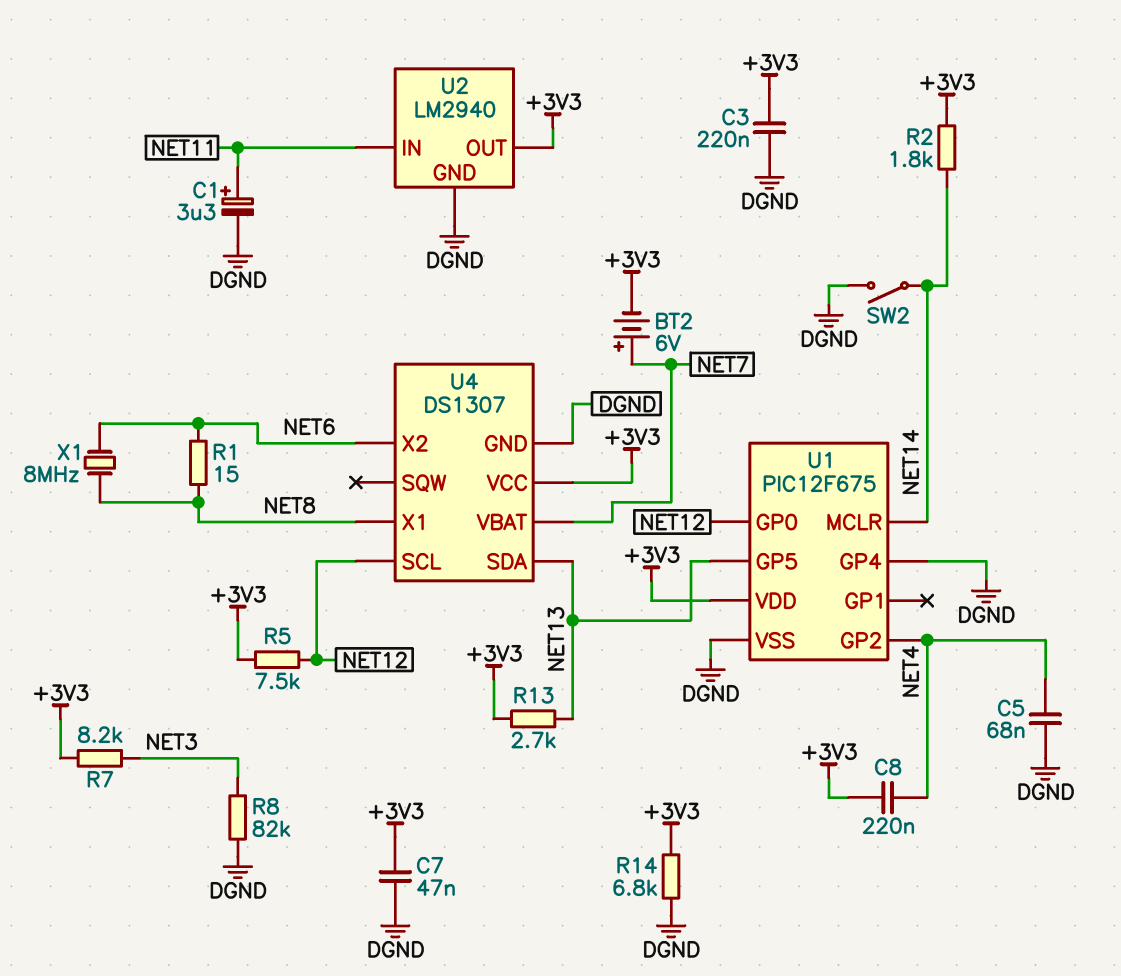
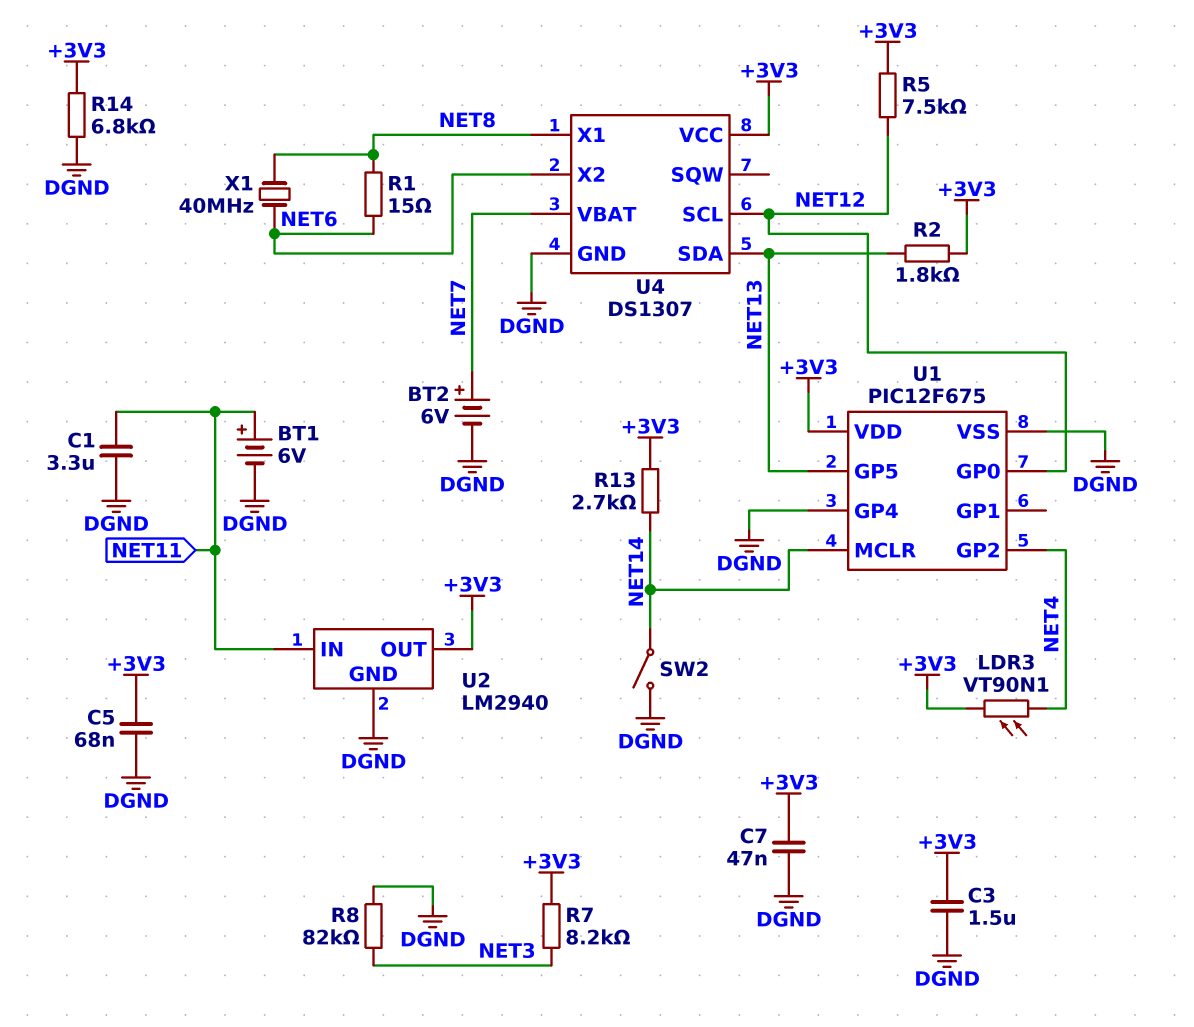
BT1: none -> 6V (plus NET11, minus DGND)
BT2: 6V (plus NET7, minus +3V3) -> 6V (plus NET7, minus DGND)
C1: 3.3uF (plus NET11, minus DGND) -> 3.3uF (DGND, NET11)
C3: 220nF (+3V3, DGND) -> 1.5uF (+3V3, DGND)
C5: 68nF (DGND, NET4) -> 68nF (+3V3, DGND)
C8: 220nF (+3V3, NET4) -> none
LDR3: none -> VT90N1 (+3V3, NET4)
R2: 1.8k (+3V3, NET14) -> 1.8k (+3V3, NET13)
R13: 2.7k (+3V3, NET13) -> 2.7k (+3V3, NET14)
X1: 8MHz (NET6, NET8) -> 40MHz (NET6, NET8)

